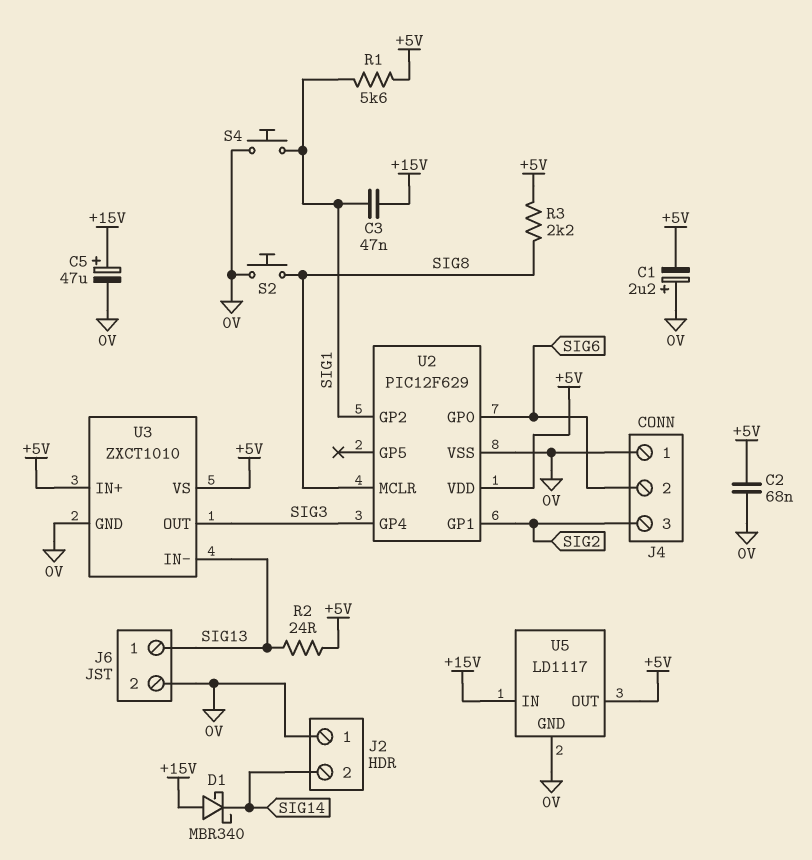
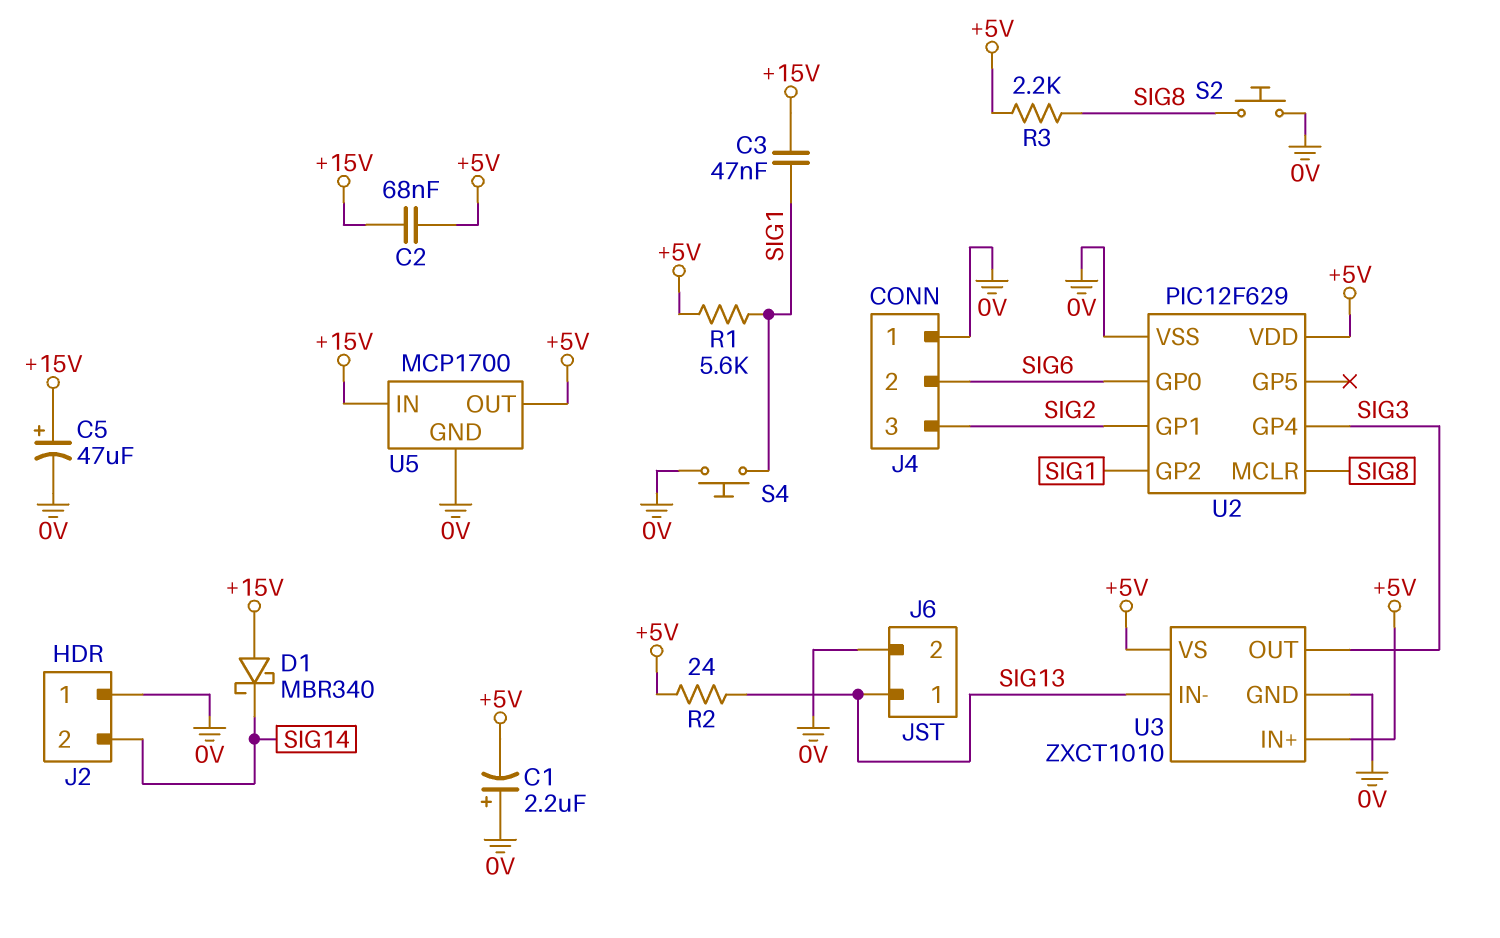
C2: 68nF (+5V, 0V) -> 68nF (+5V, +15V)
U5: LD1117 -> MCP1700

